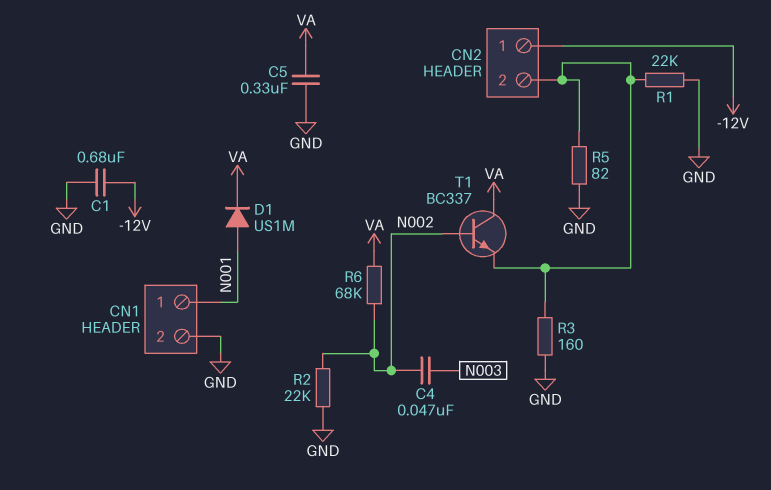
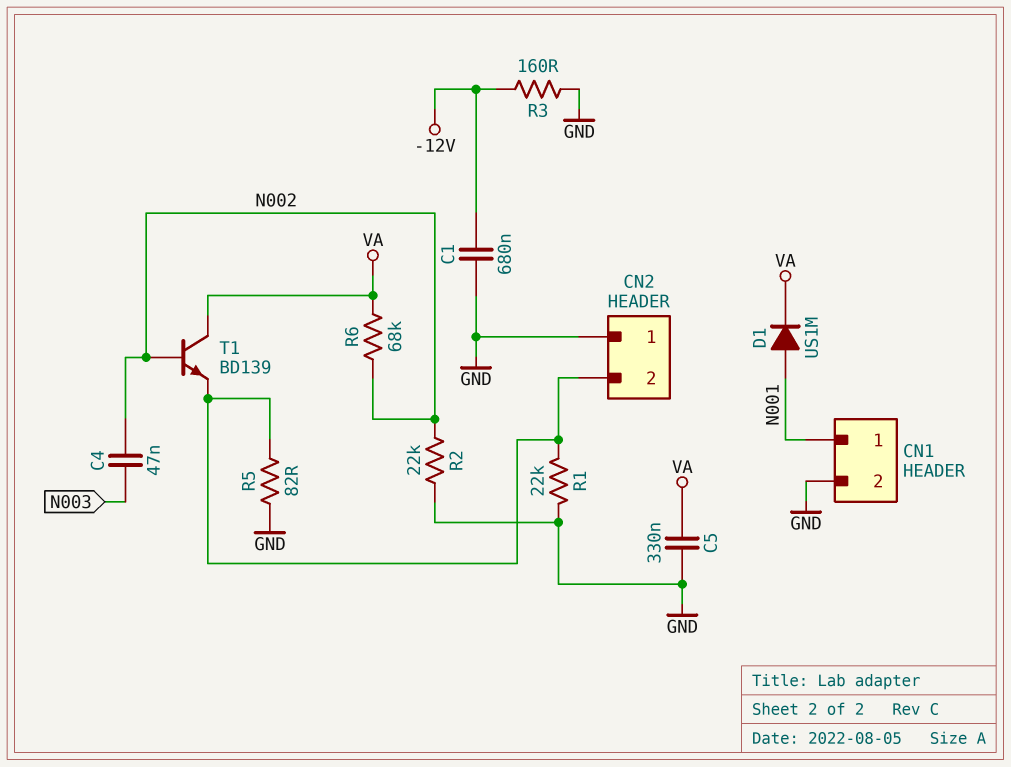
CN2 pin 1: -12V -> GND
R3: 160 (CN2/2, GND) -> 160 (-12V, GND)
T1: NPN BC337 (B N002, C VA, E CN2/2) -> NPN BD139 (B N002, C VA, E CN2/2)

